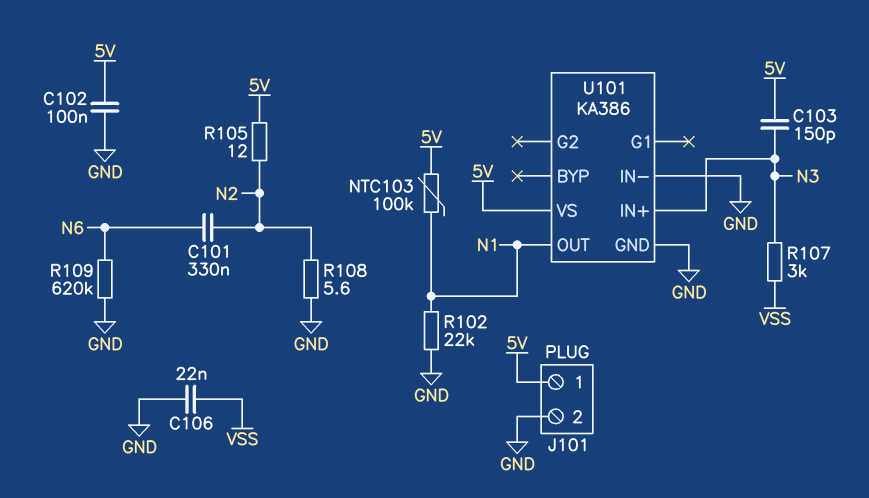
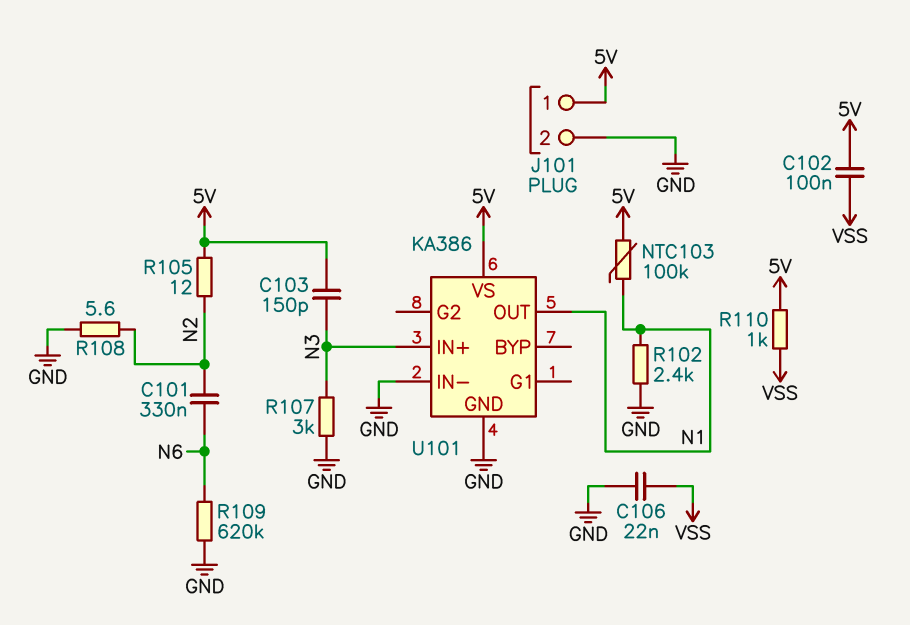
C102: 100nF (5V, GND) -> 100nF (5V, VSS)
R102: 22k (GND, N1) -> 2.4k (GND, N1)
R107: 3k (N3, VSS) -> 3k (GND, N3)
R110: none -> 1k (5V, VSS)

